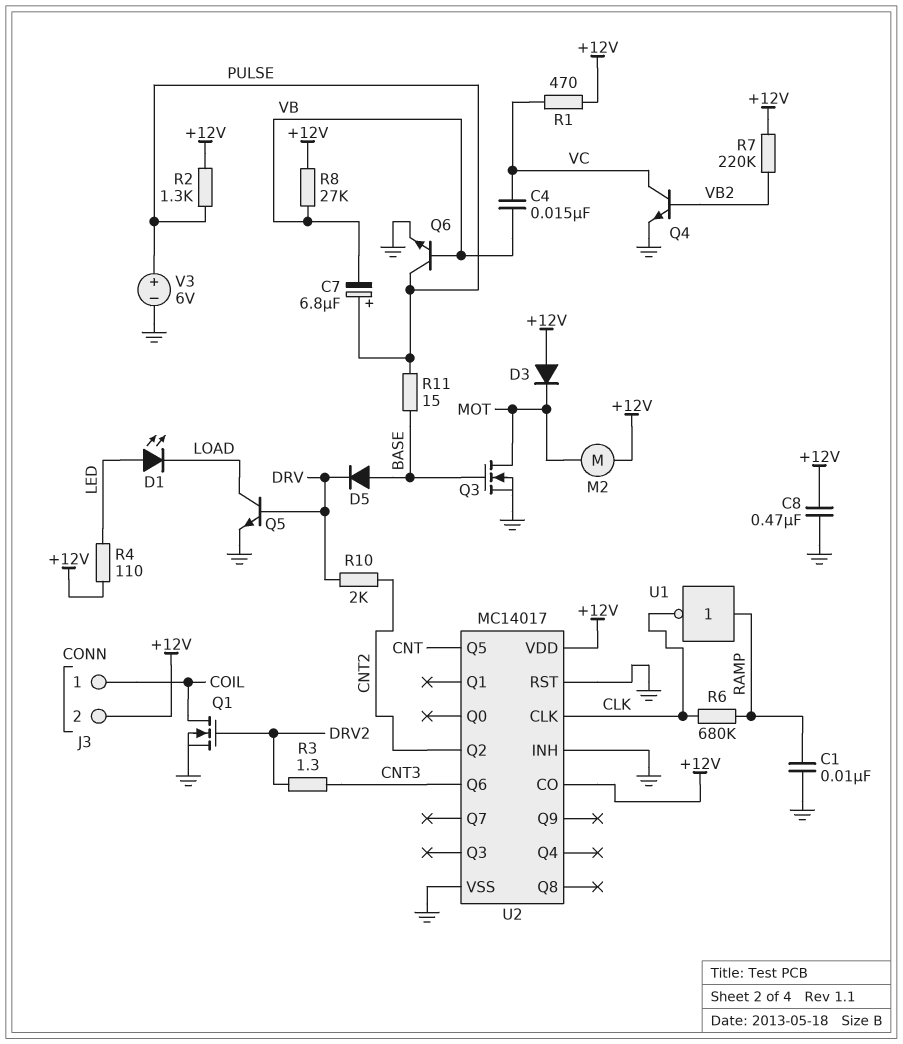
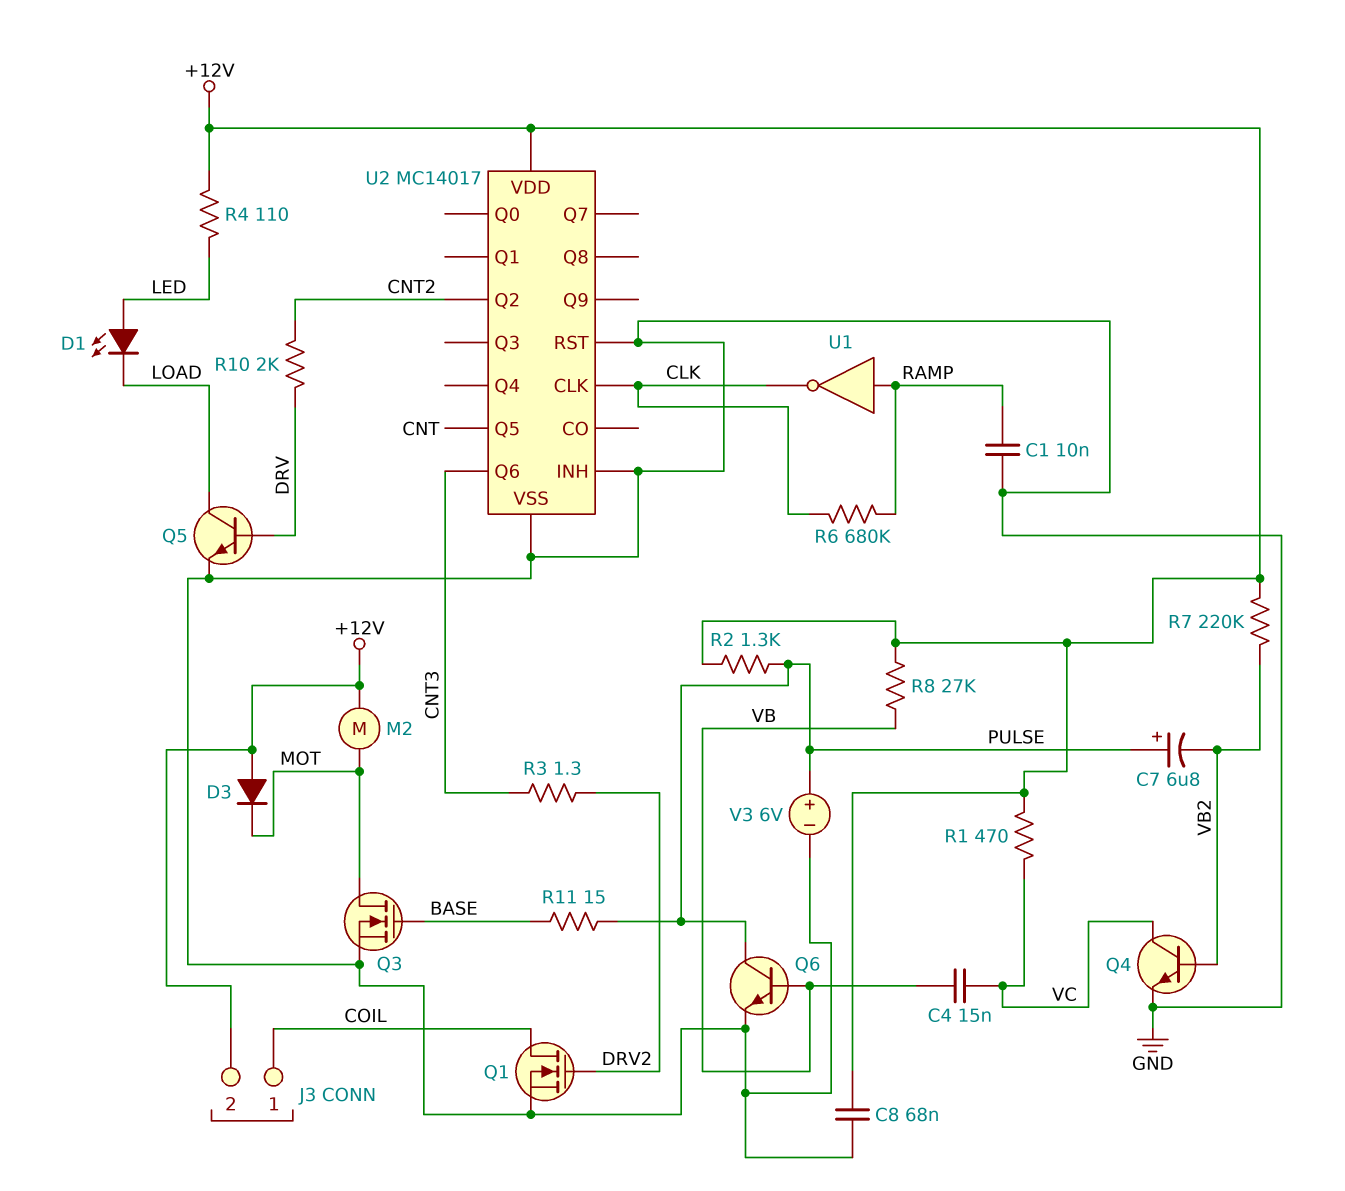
C7: 6.8uF (plus PULSE, minus VB) -> 6.8uF (plus PULSE, minus VB2)
C8: 470nF (+12V, GND) -> 68nF (+12V, GND)
D5: diode (A BASE, K DRV) -> none
U2 pin CO: +12V -> none

